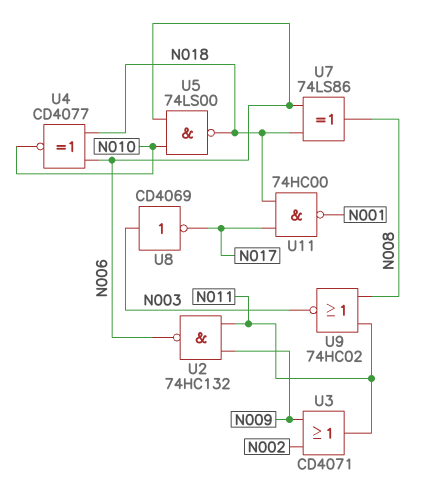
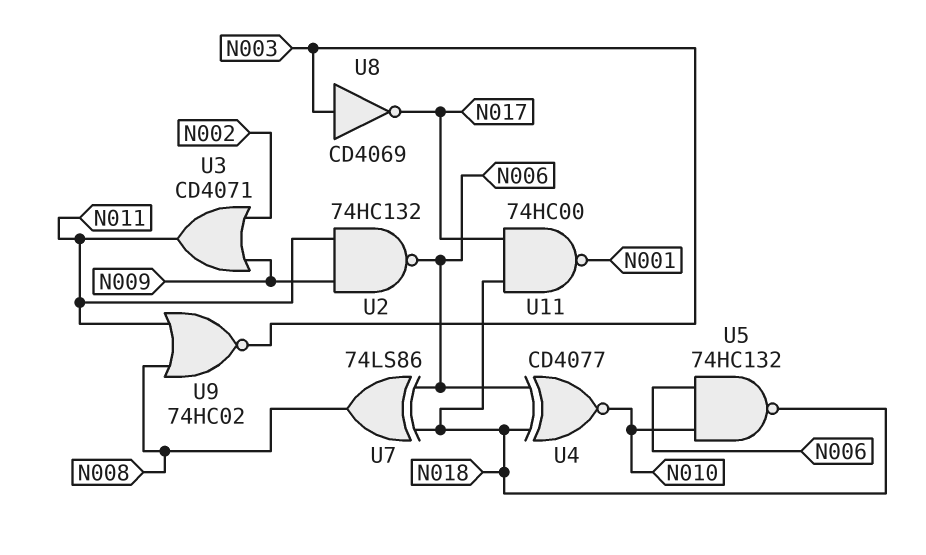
U5: NAND 74LS00 (in N006, in N010, out N018) -> NAND 74HC132 (in N006, in N010, out N018)

